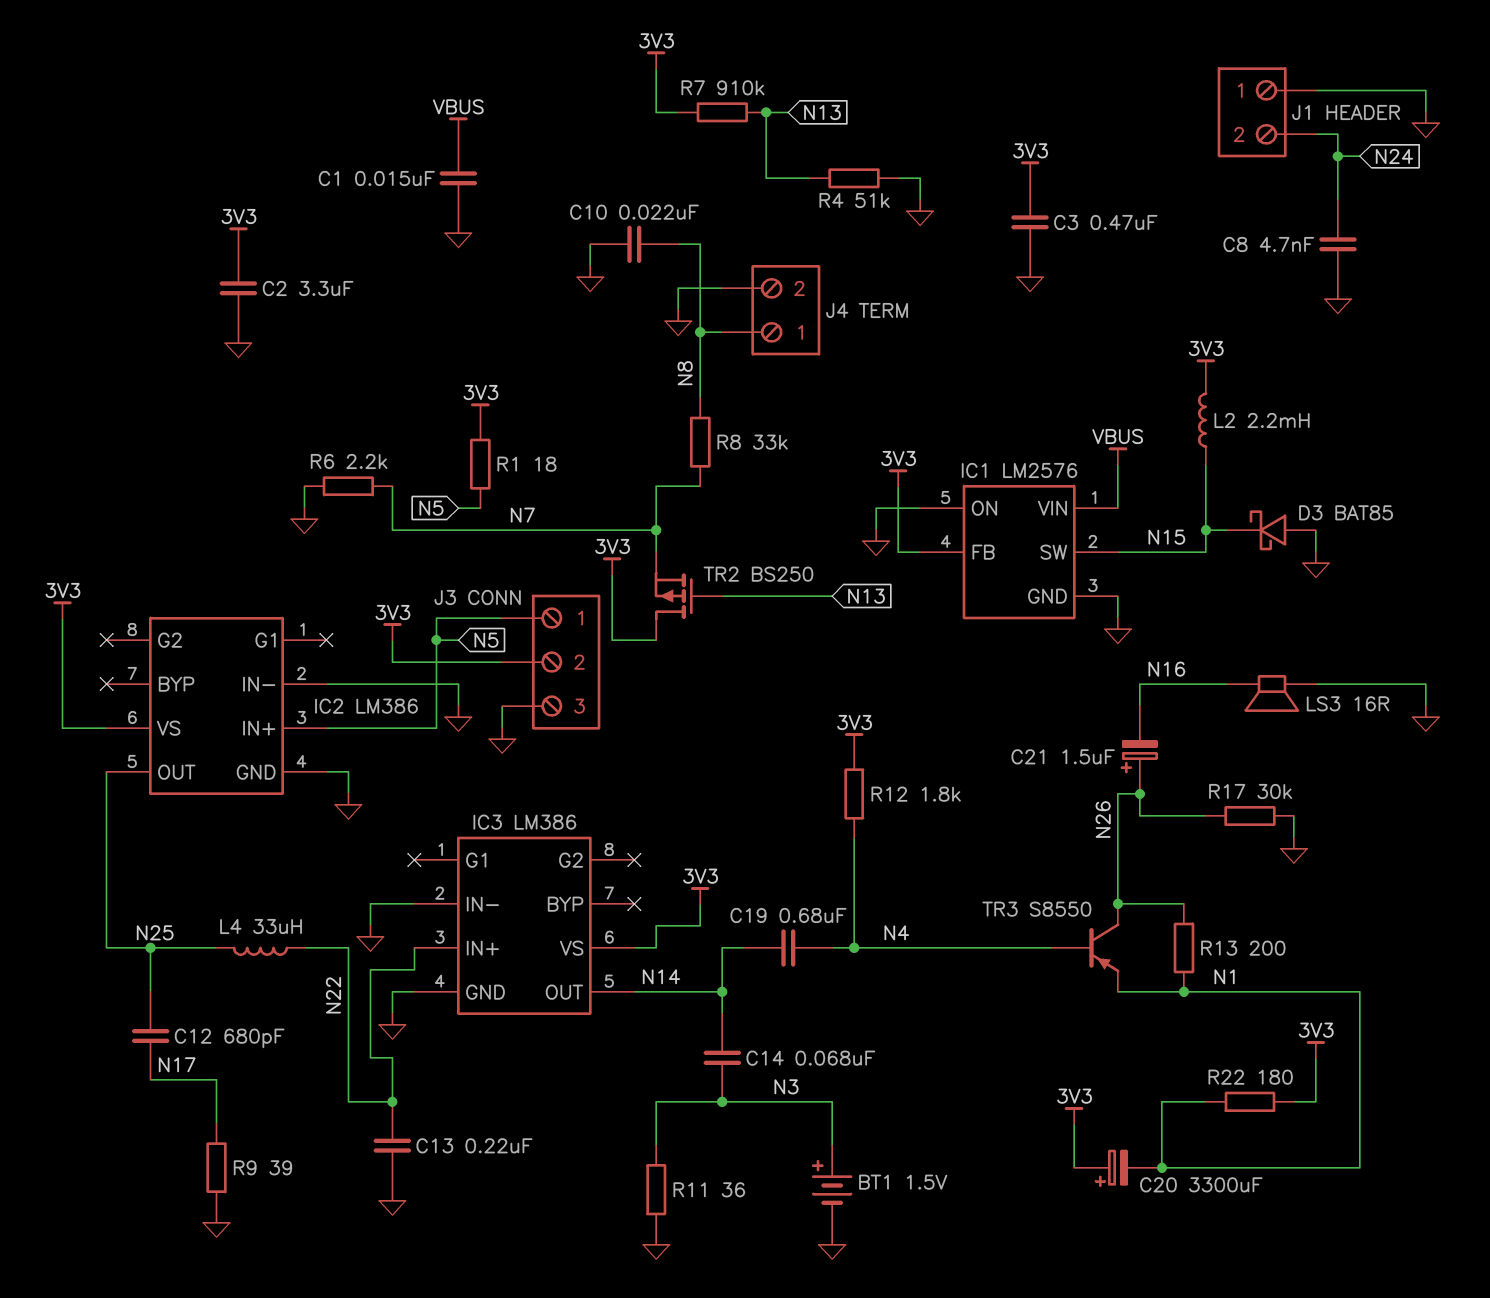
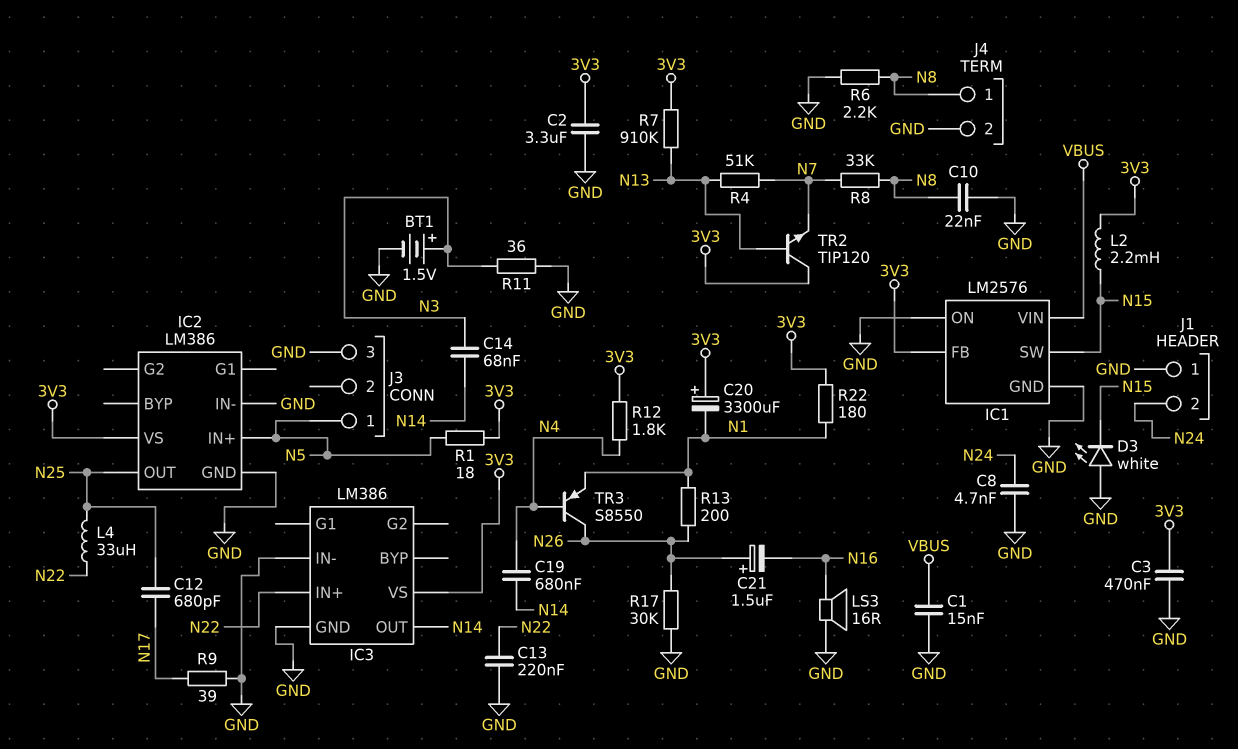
D3: schottky BAT85 (A GND, K N15) -> LED white (A GND, K N15)
J3 pin 2: 3V3 -> none
R4: 51k (GND, N13) -> 51k (N7, N13)
R6: 2.2k (GND, N7) -> 2.2k (GND, N8)
TR2: PMOS BS250 (G N13, D 3V3, S N7) -> NPN TIP120 (B N13, C 3V3, E N7)

